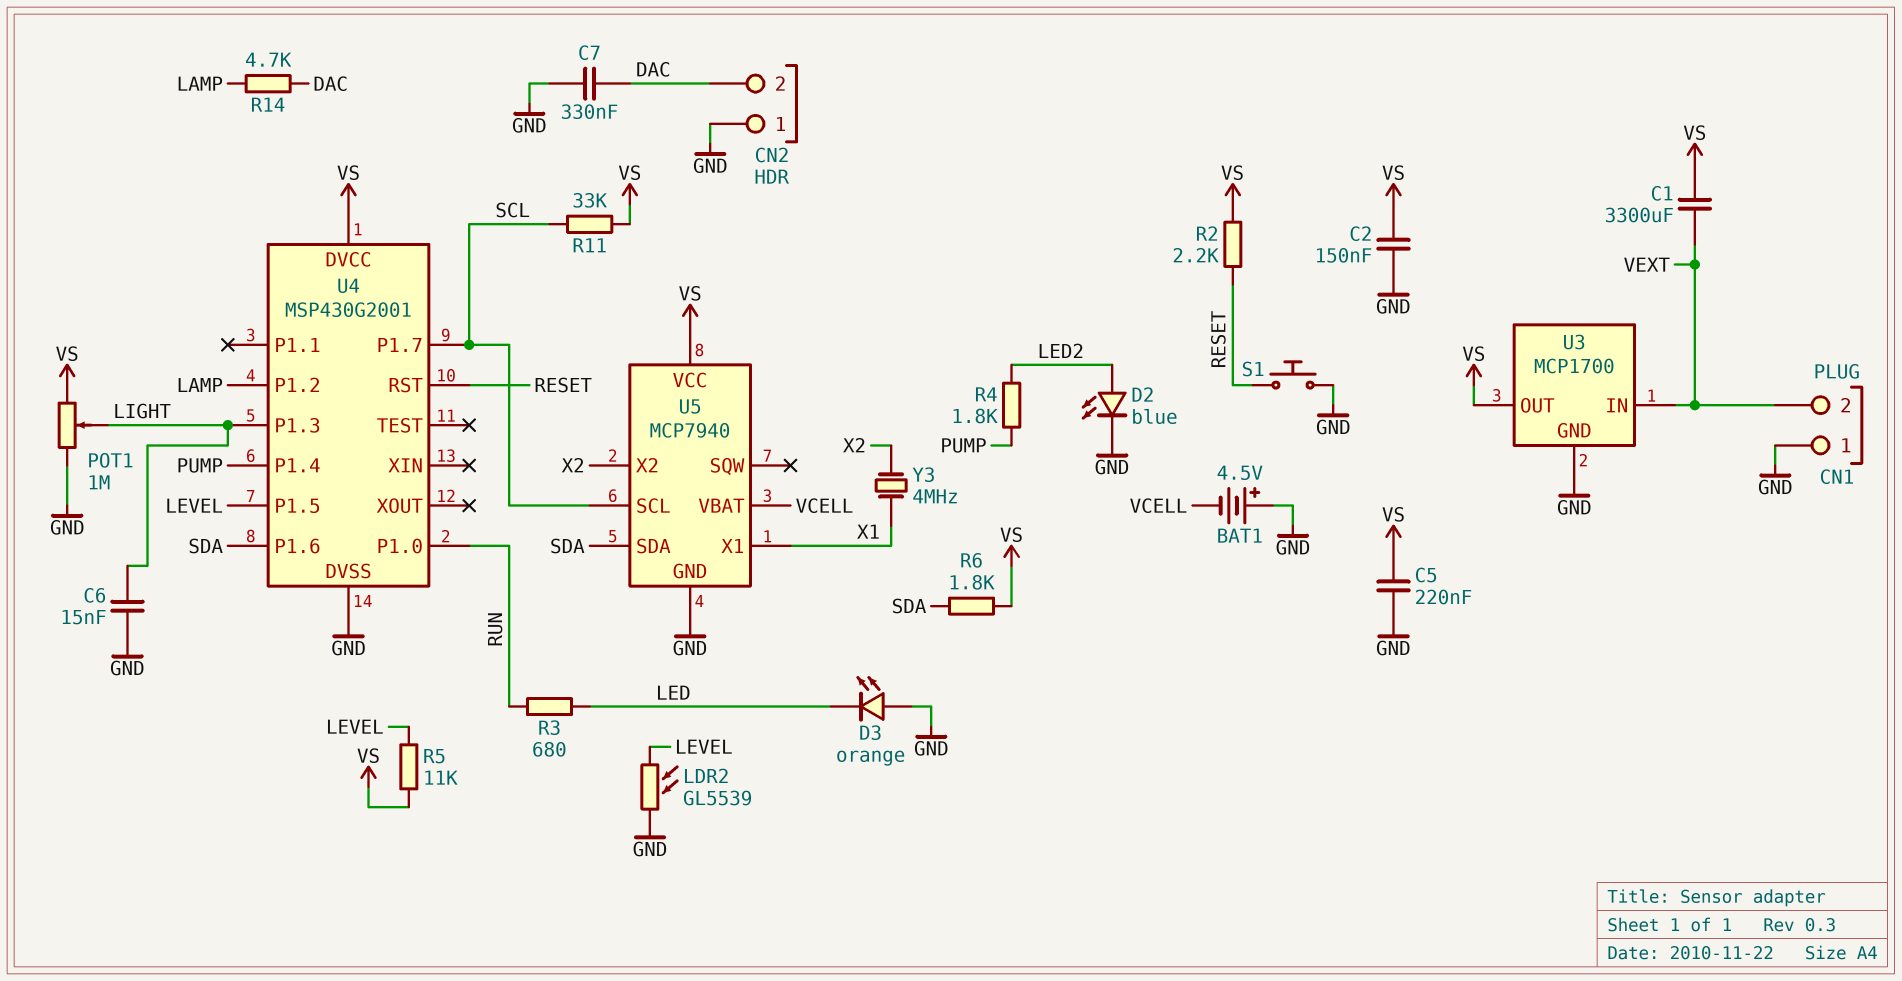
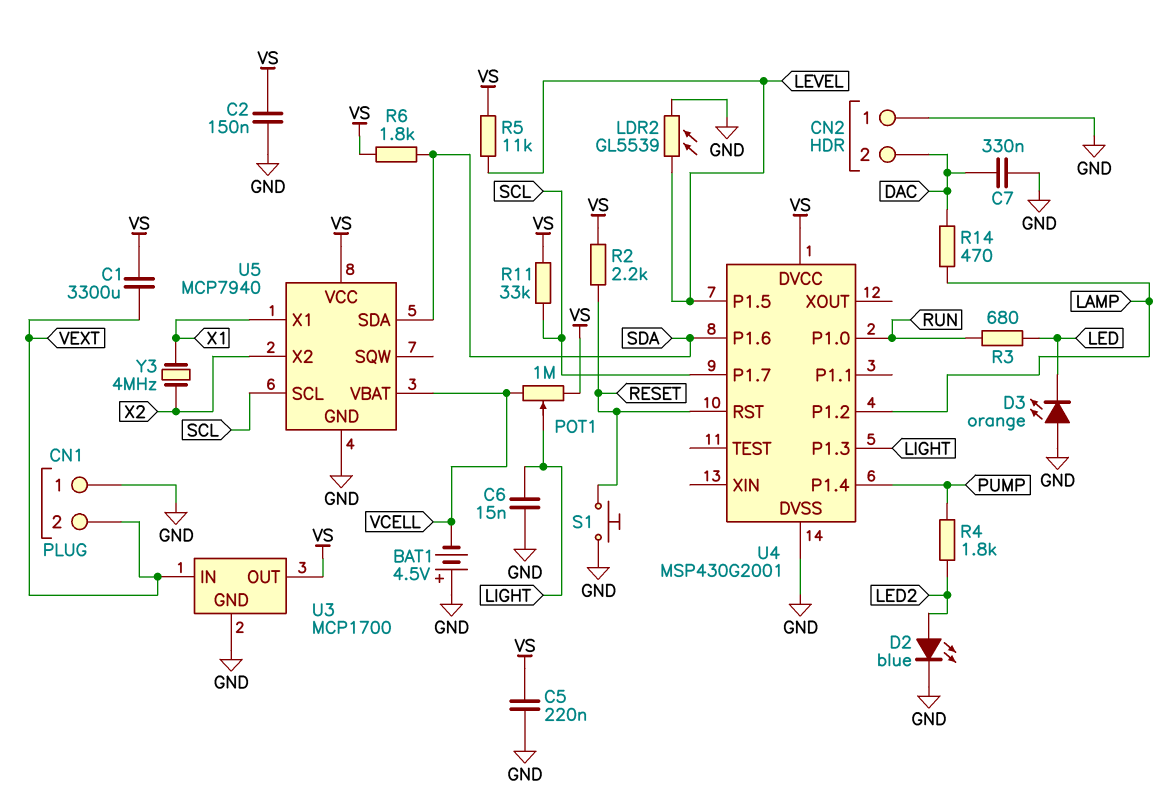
POT1: 1M (GND, VS, wiper LIGHT) -> 1M (VCELL, VS, wiper LIGHT)
R14: 4.7k (DAC, LAMP) -> 470 (DAC, LAMP)

